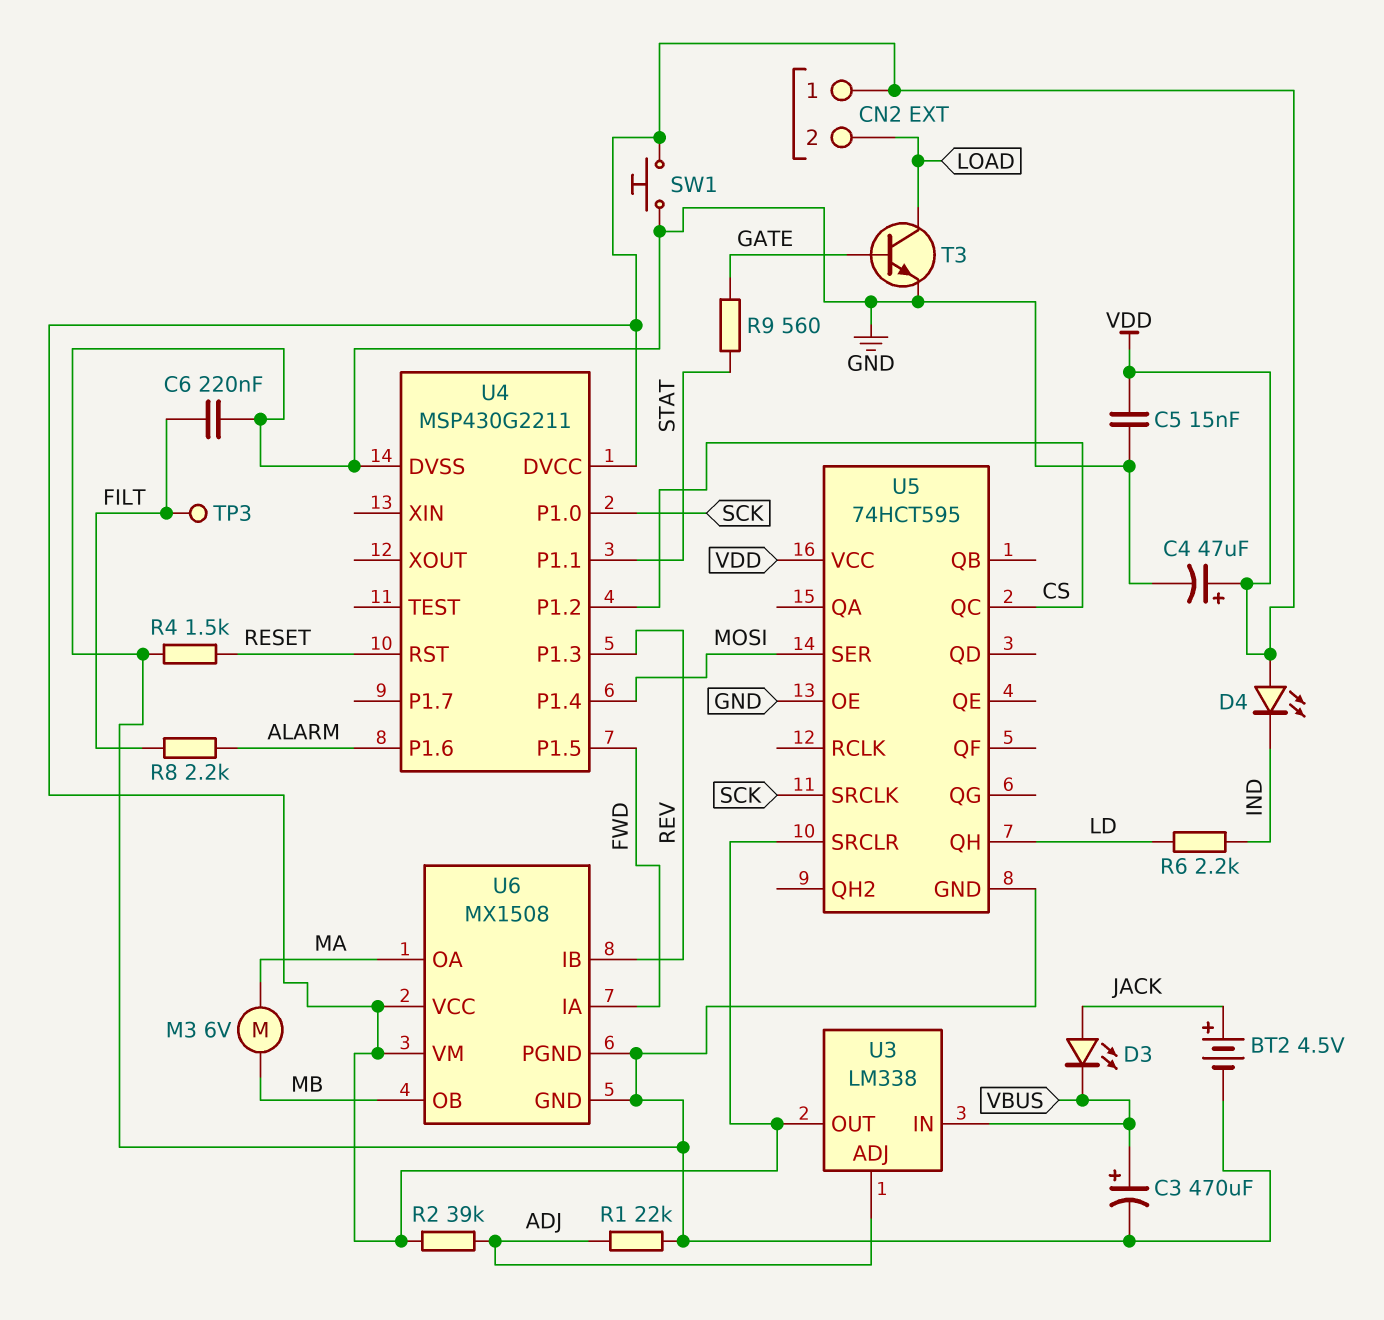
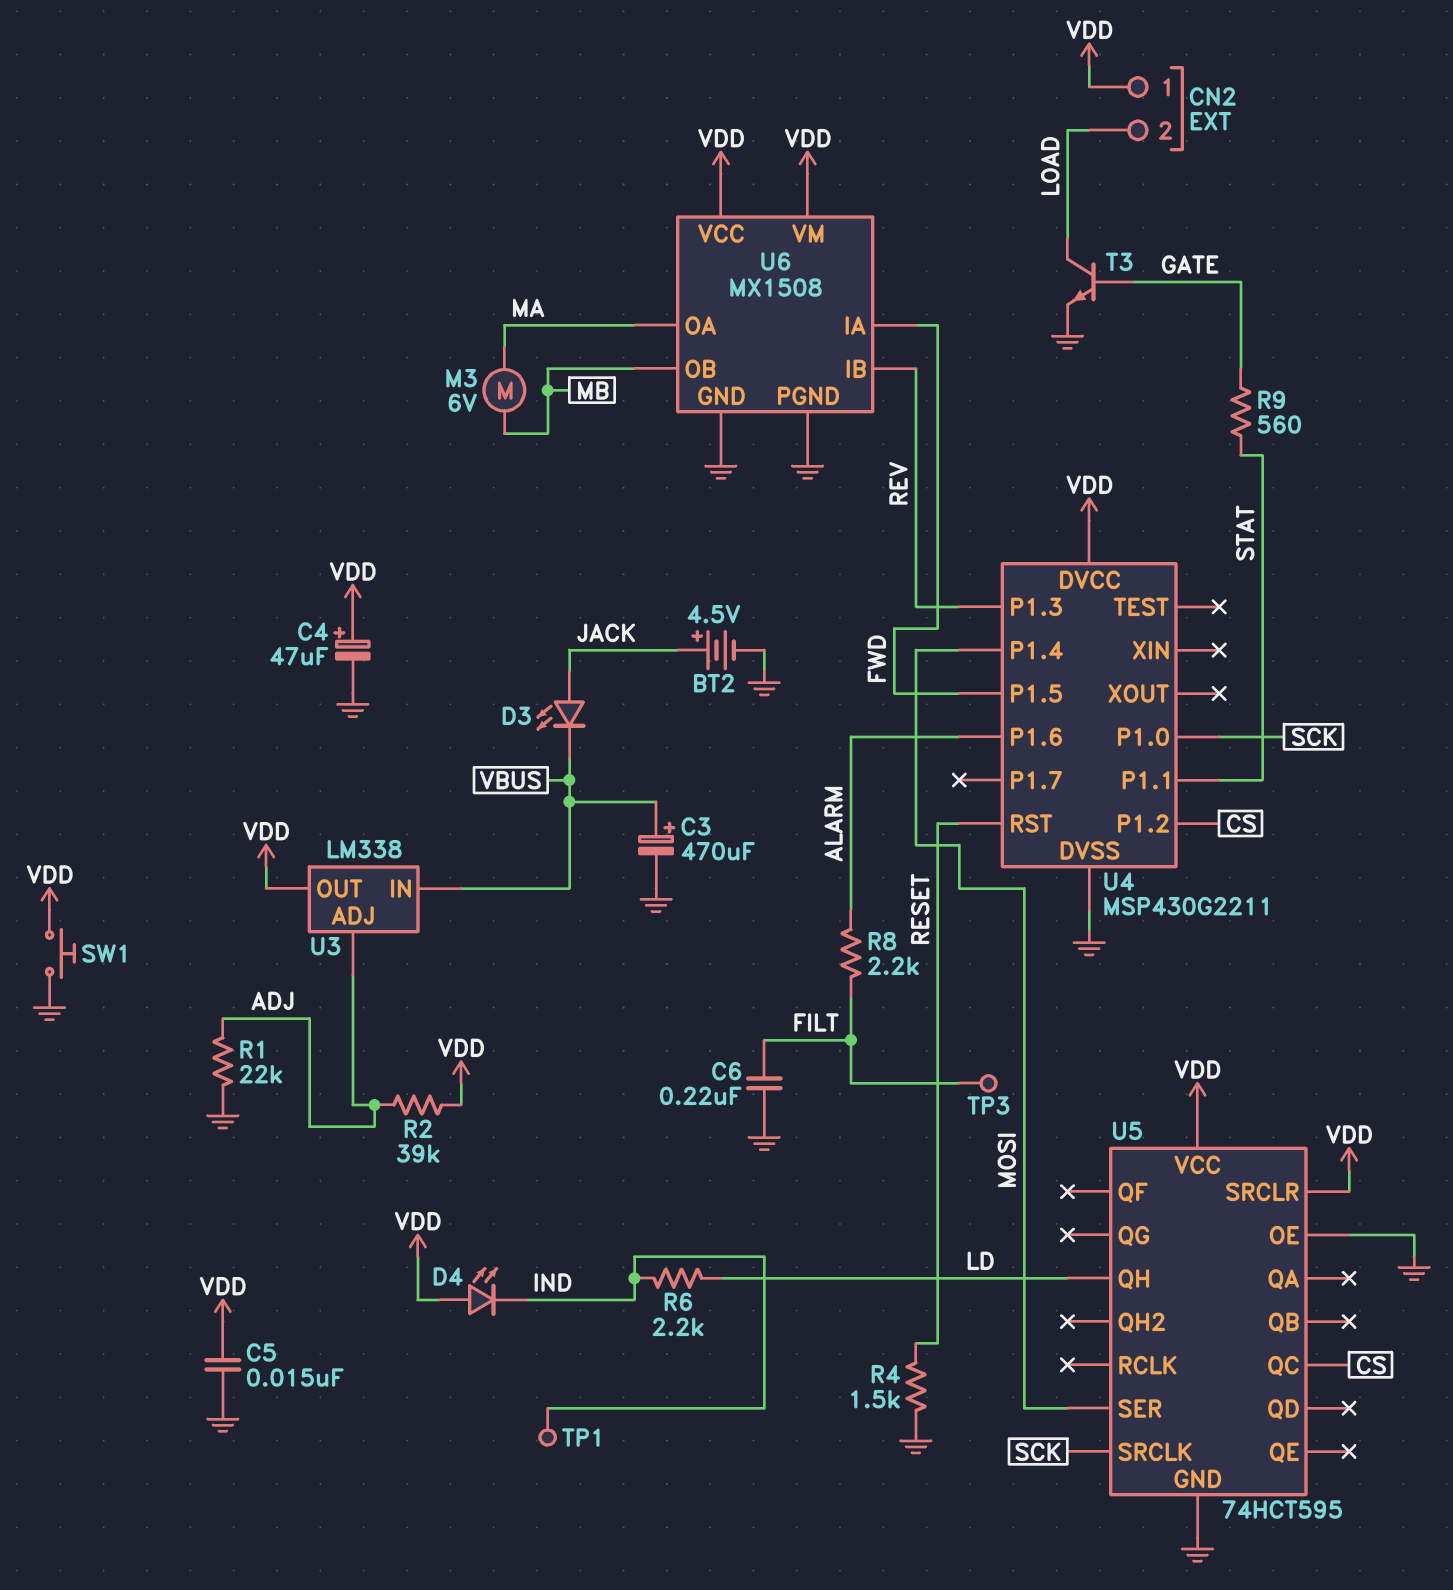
TP1: none -> test point (IND)

